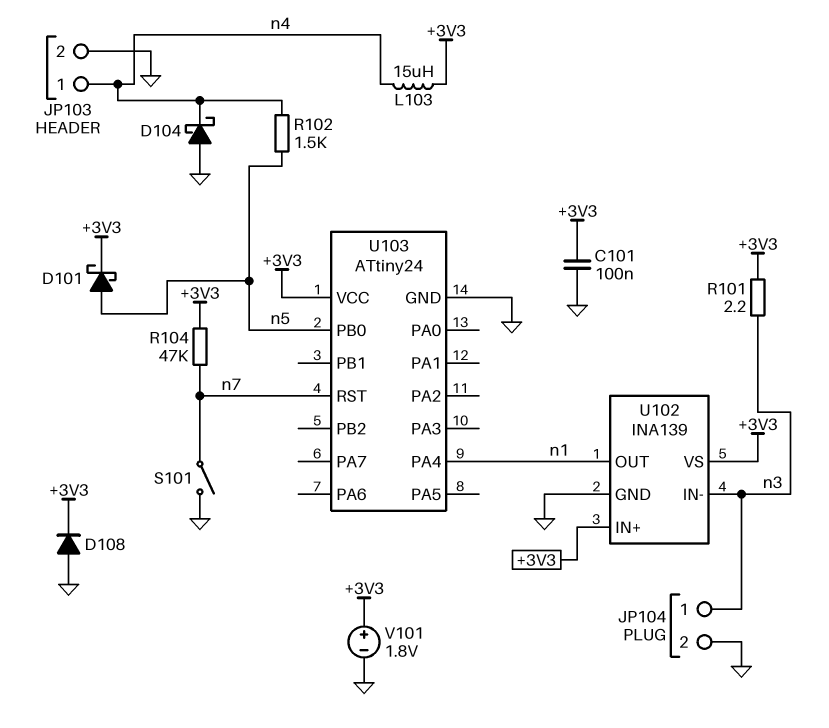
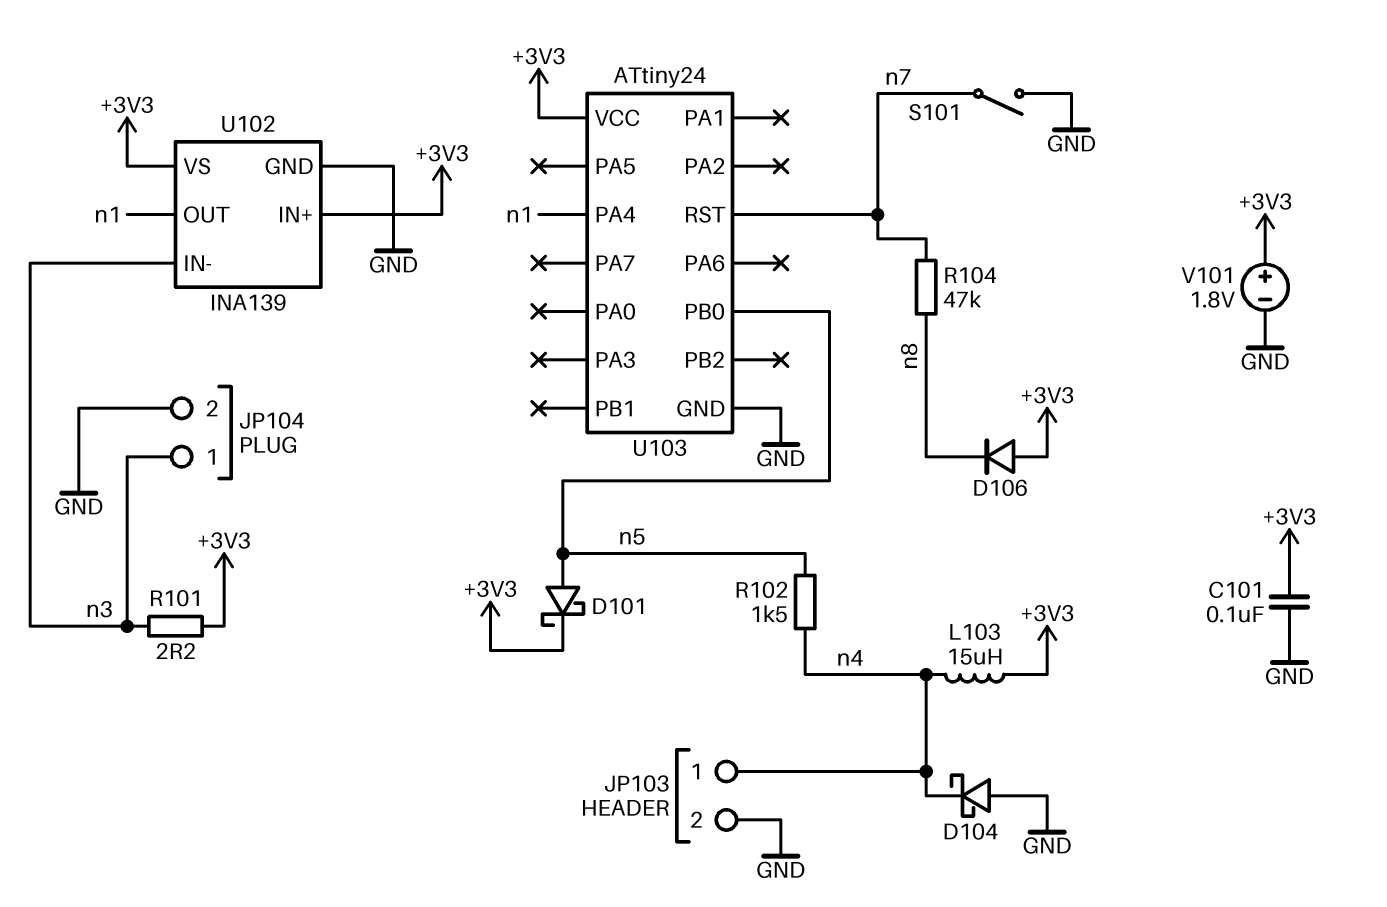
D106: none -> diode (A +3V3, K n8)
D108: diode (A GND, K +3V3) -> none
R104: 47k (+3V3, n7) -> 47k (n7, n8)

